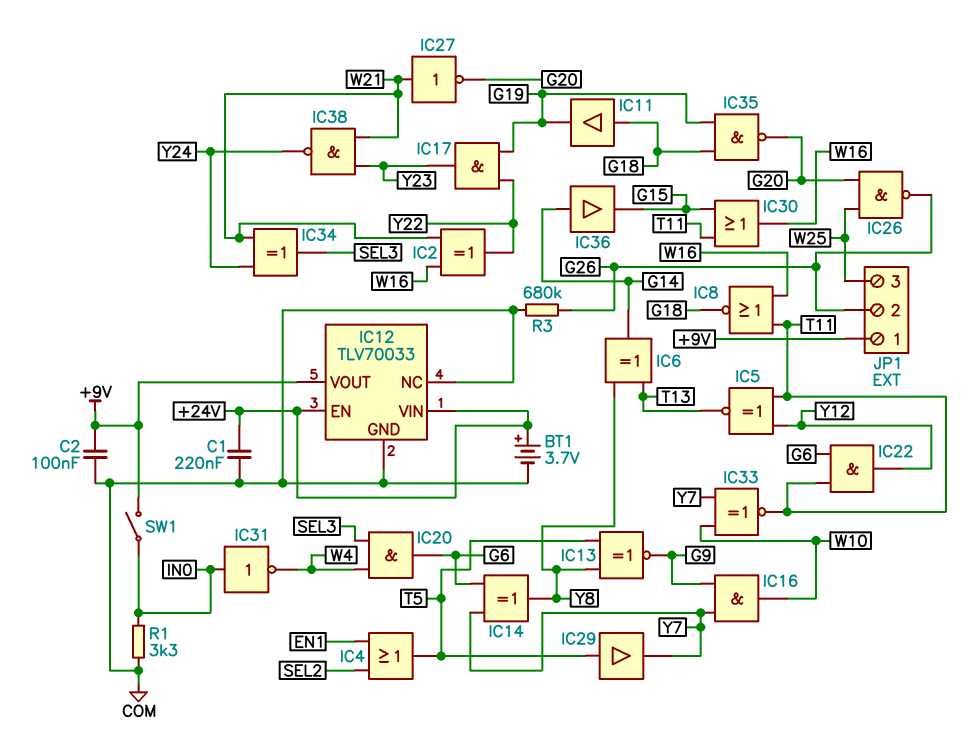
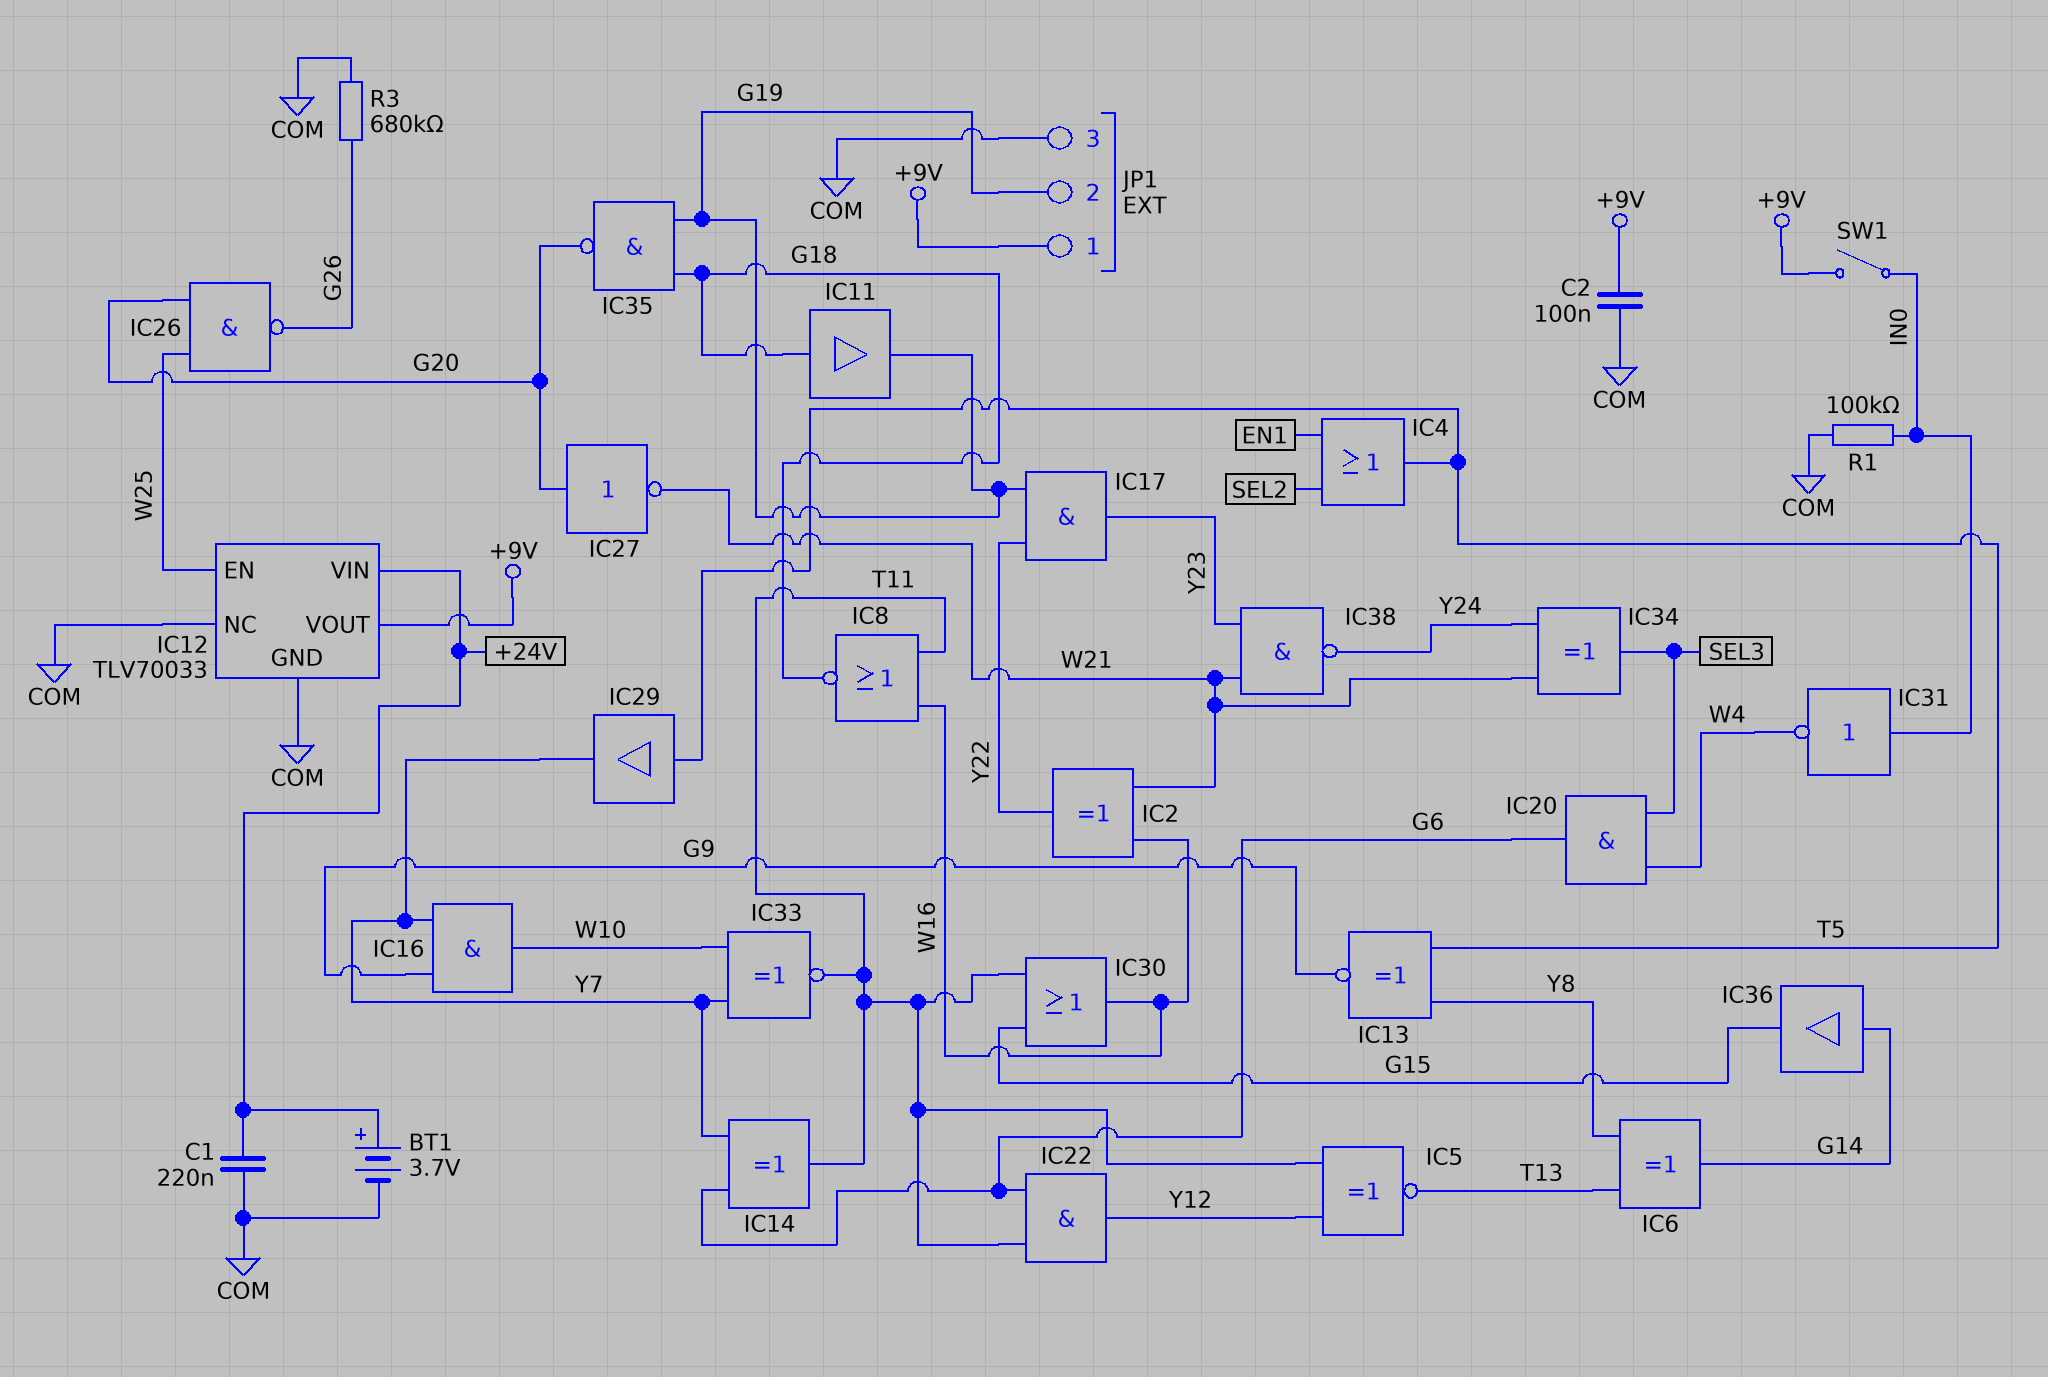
IC12 pin EN: +24V -> W25
IC14: XOR (in G6, in Y7, out Y8) -> XOR (in G6, in Y7, out T11)
IC27: NOT (in W21, out G20) -> NOT (in G20, out W21)
JP1 pin 2: G26 -> G19
JP1 pin 3: W25 -> COM
R1: 3.3k (COM, IN0) -> 100k (COM, IN0)

